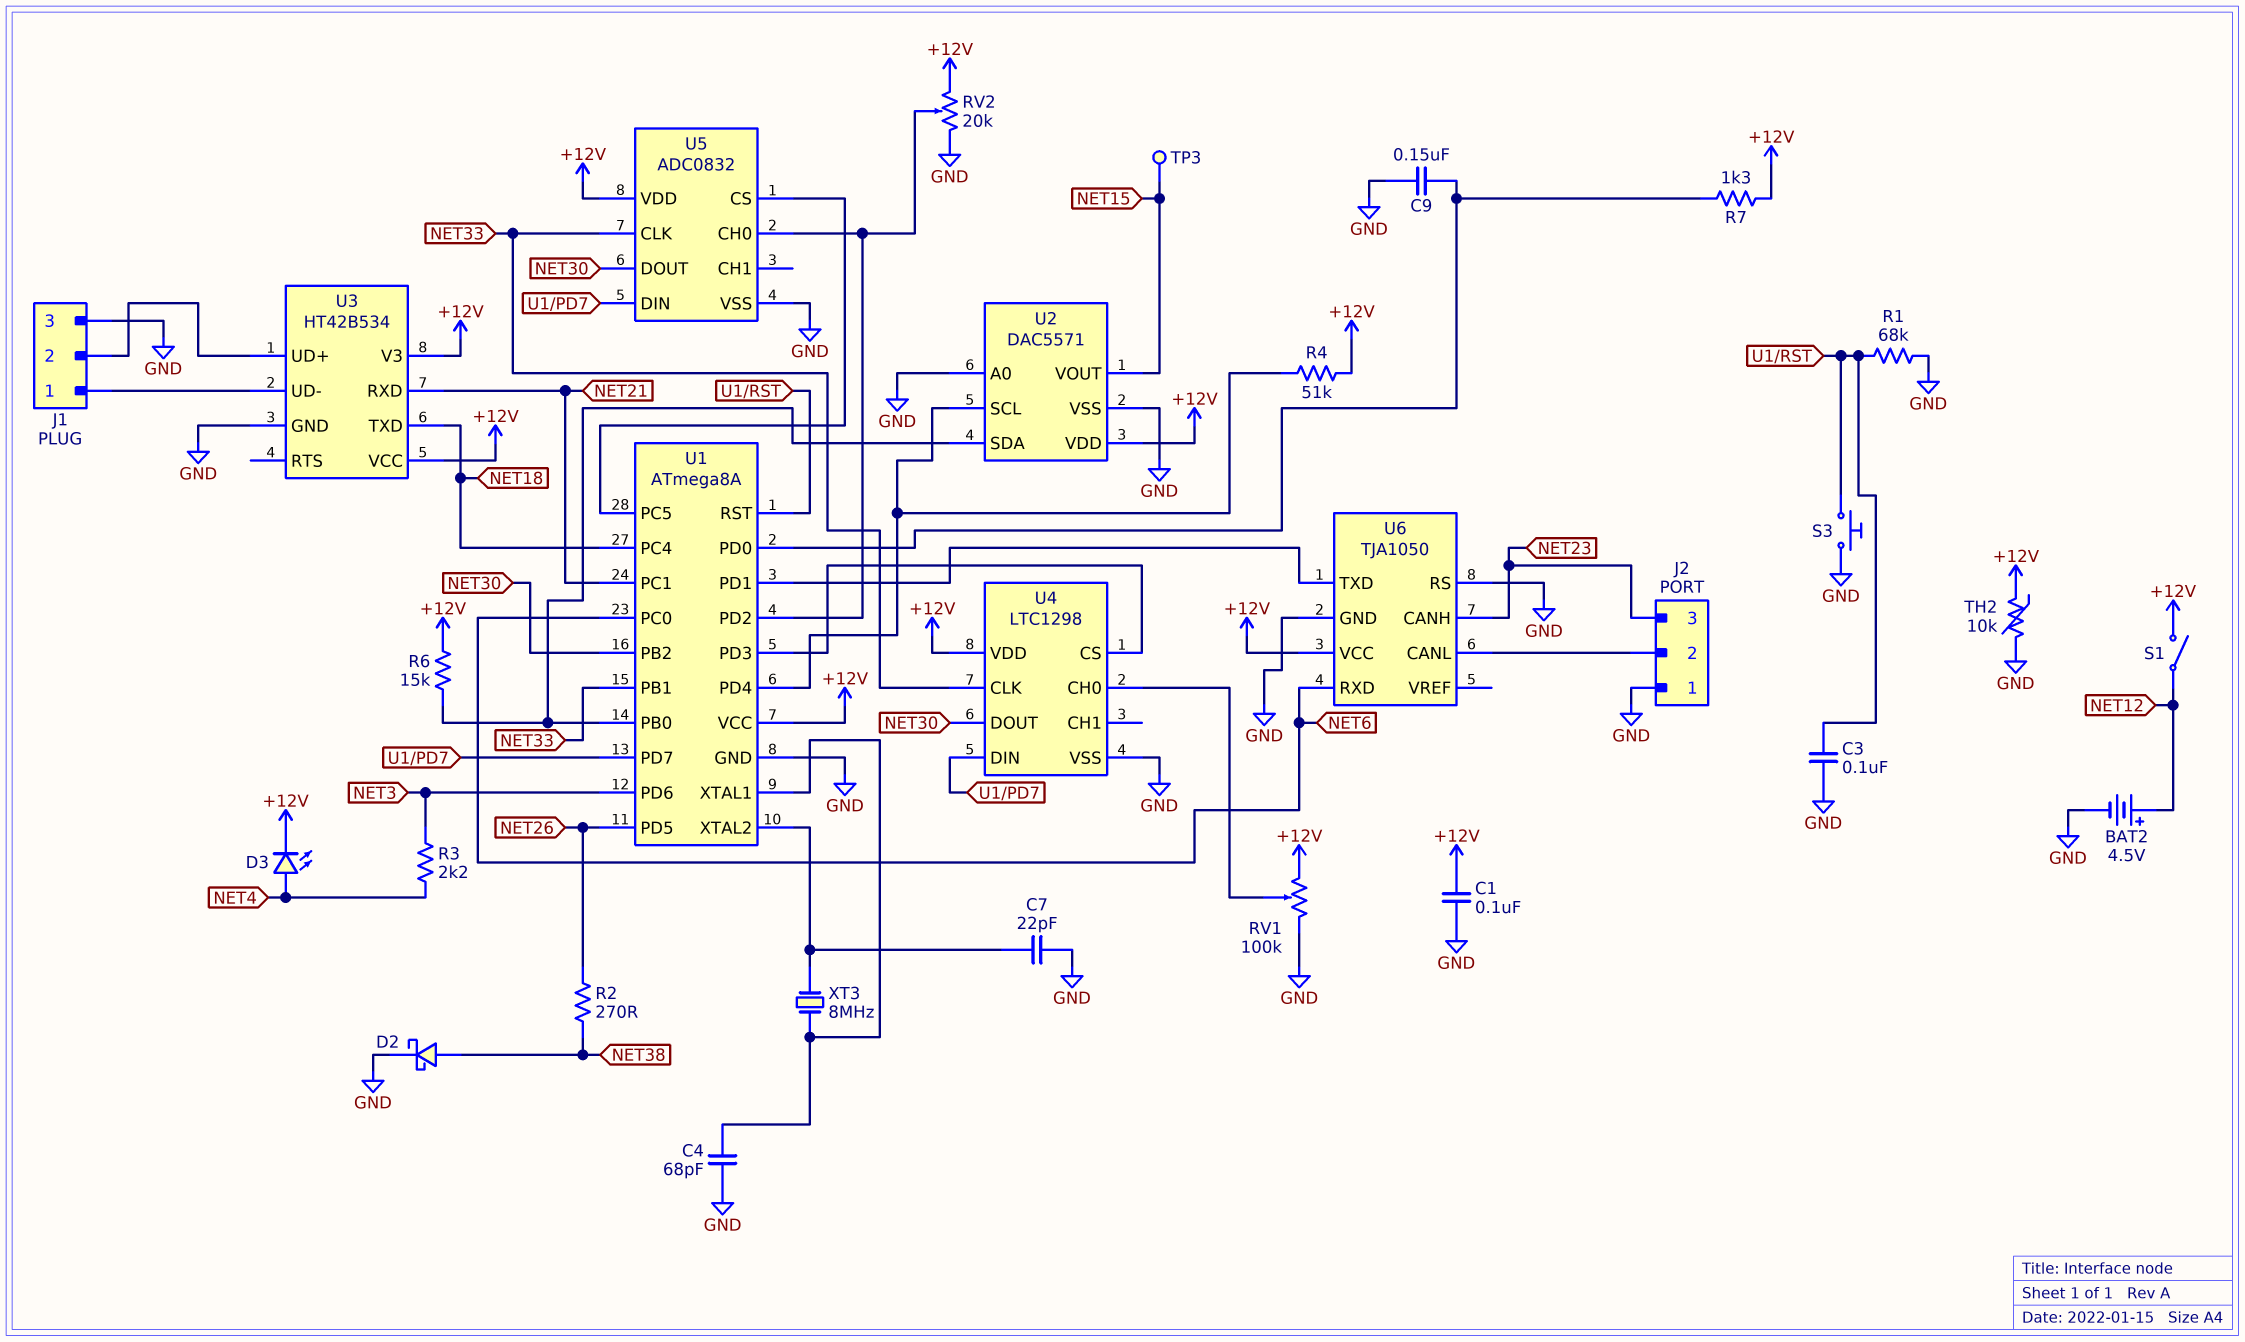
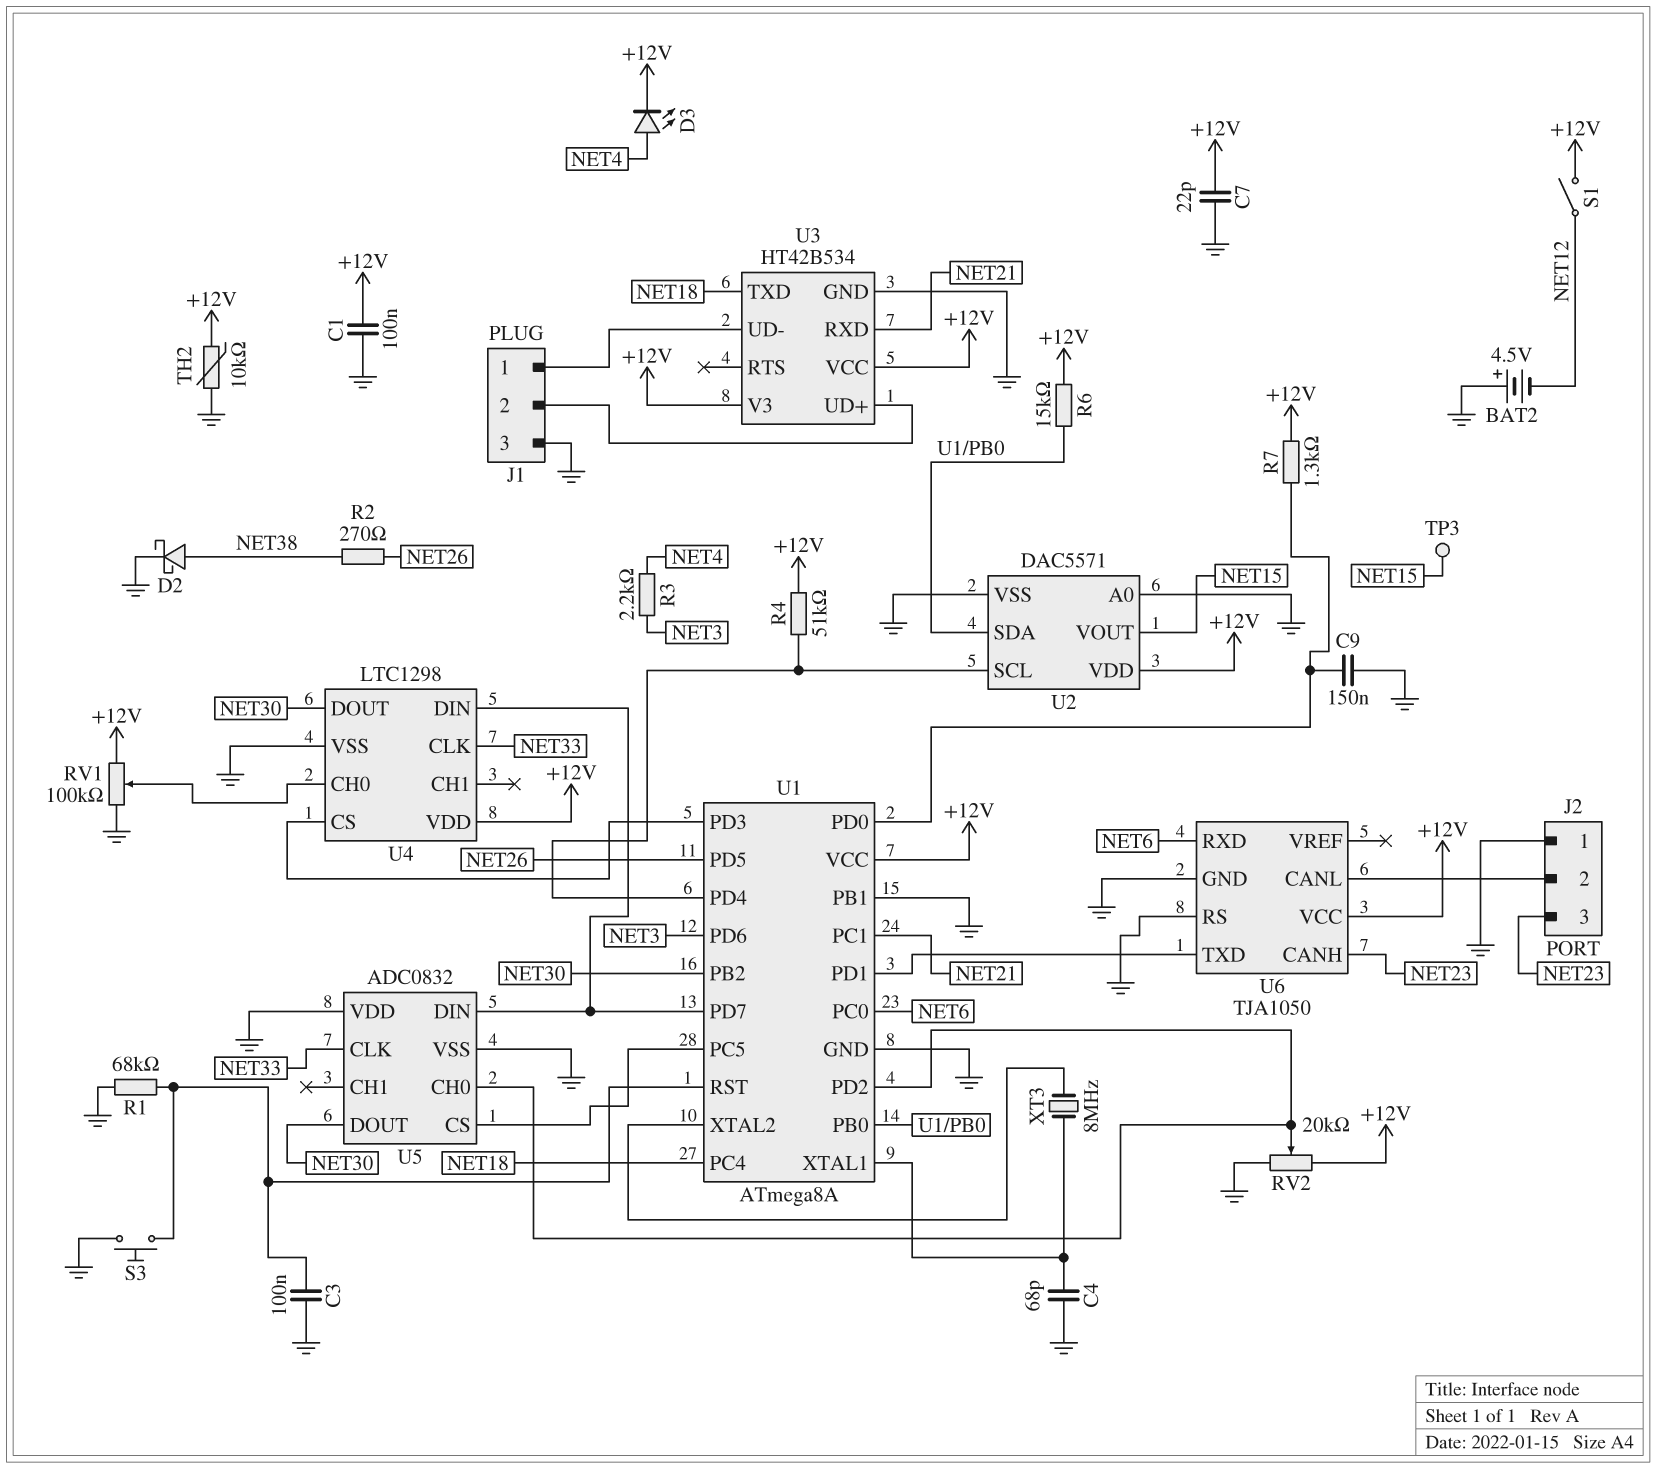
BAT2: 4.5V (plus NET12, minus GND) -> 4.5V (plus GND, minus NET12)
C7: 22pF (GND, U1/XTAL2) -> 22pF (+12V, GND)
U1 pin PB1: NET33 -> GND
U5 pin VDD: +12V -> GND

